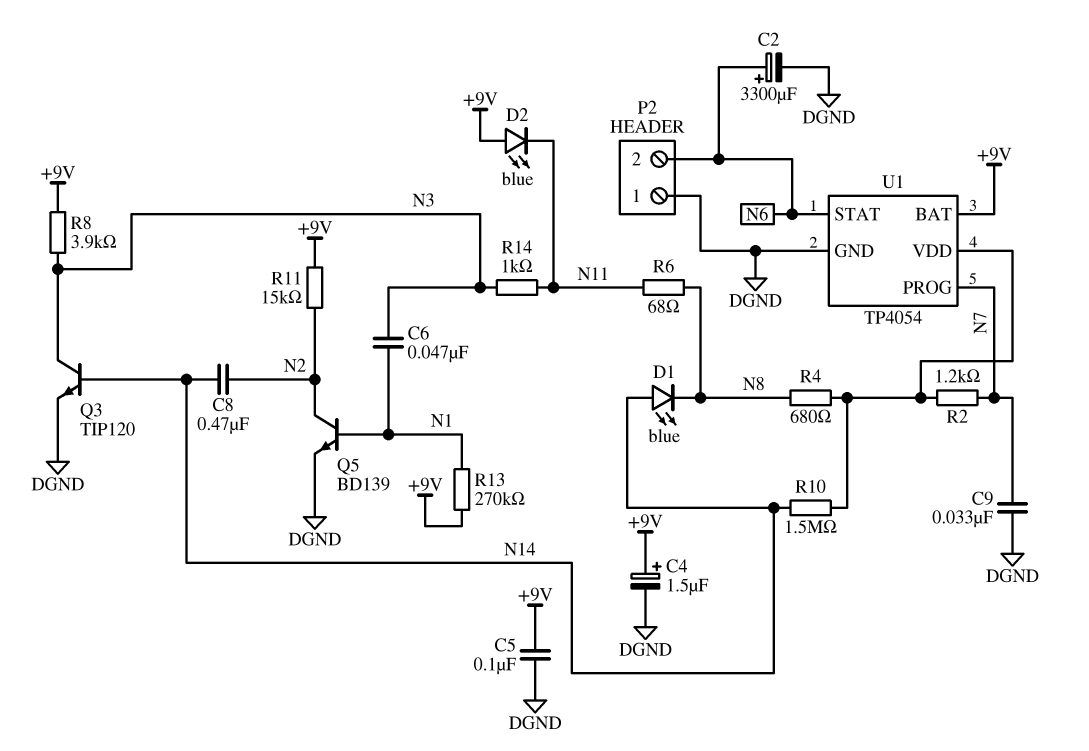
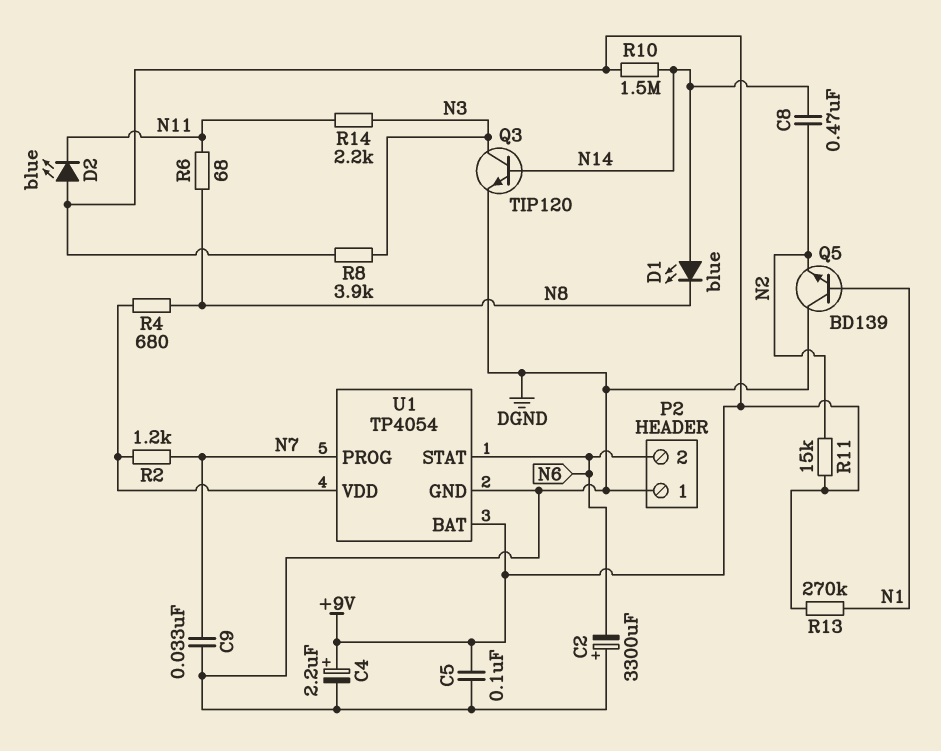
C2: 3300uF (plus N6, minus DGND) -> 3300uF (plus DGND, minus N6)
C4: 1.5uF (plus +9V, minus DGND) -> 2.2uF (plus +9V, minus DGND)
C6: 47nF (N1, N3) -> none
Q5: NPN BD139 (B N1, C N2, E DGND) -> NPN BD139 (B N1, C DGND, E N2)
R10: 1.5M (N14, U1/VDD) -> 1.5M (+9V, N14)
R14: 1k (N3, N11) -> 2.2k (N3, N11)

